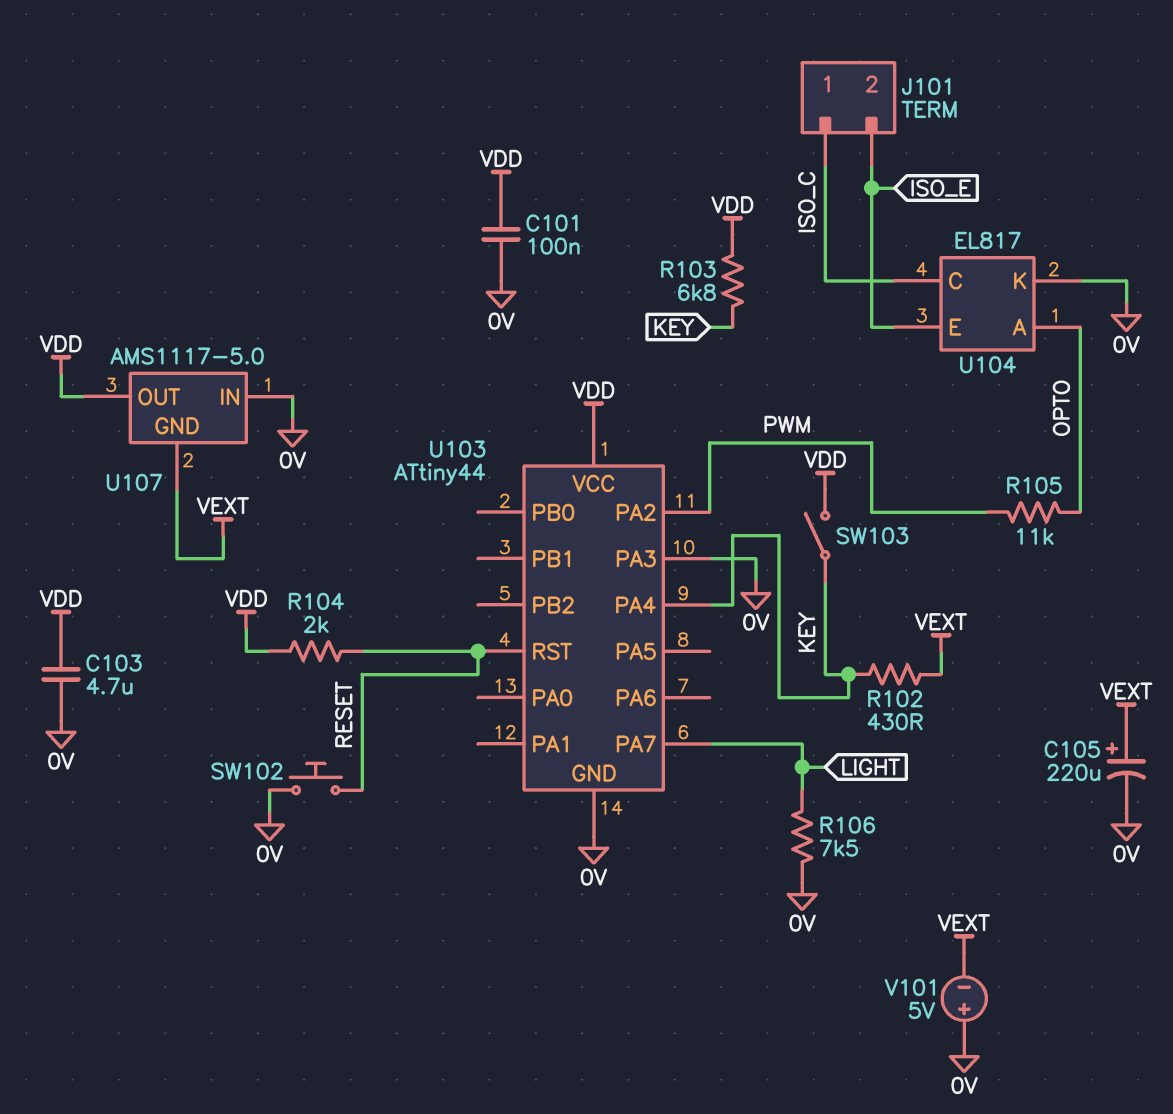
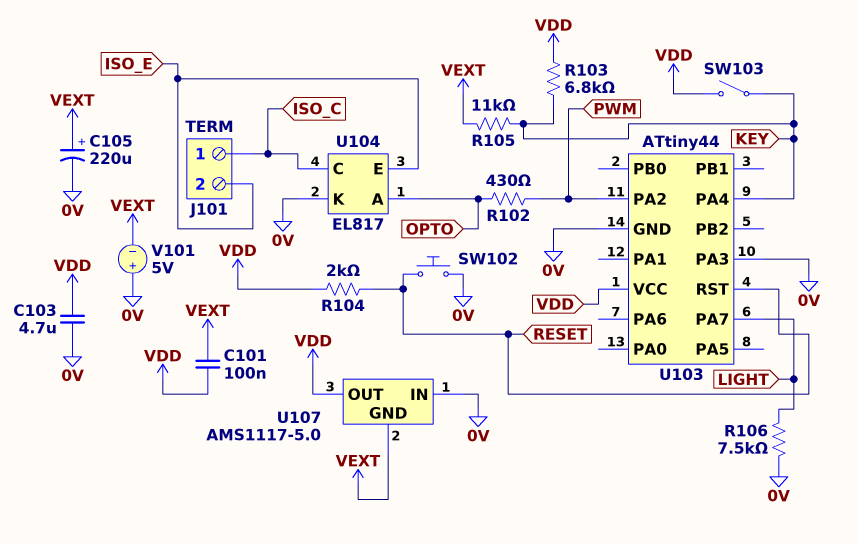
C101: 100nF (0V, VDD) -> 100nF (VDD, VEXT)
R102: 430 (KEY, VEXT) -> 430 (OPTO, PWM)
R105: 11k (OPTO, PWM) -> 11k (KEY, VEXT)

